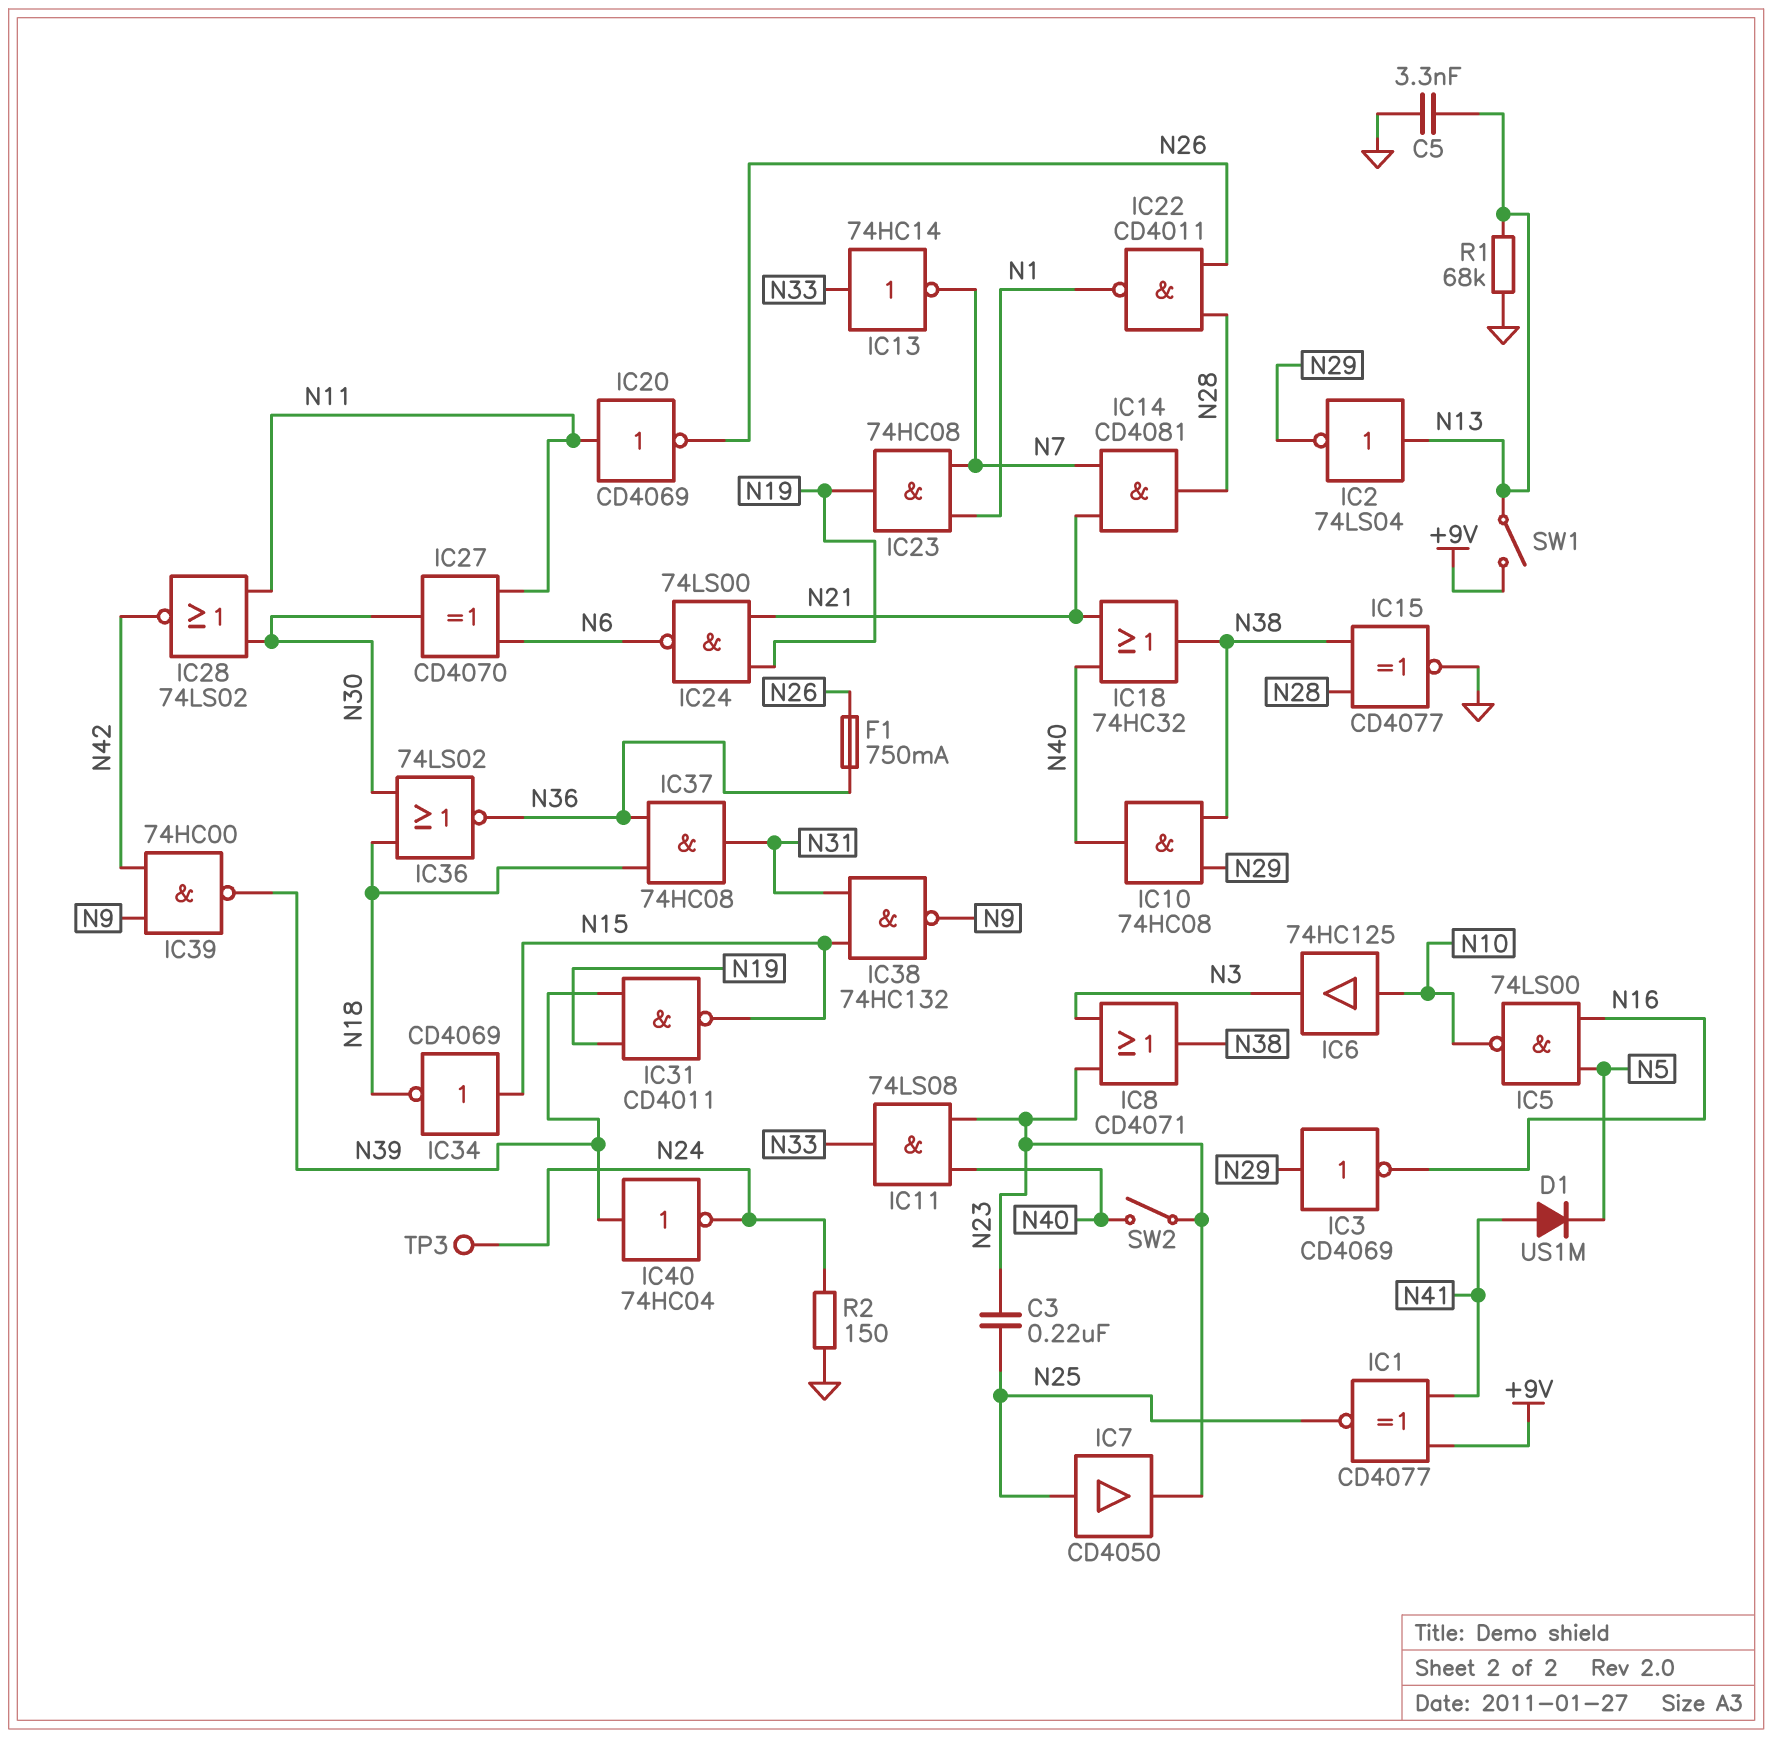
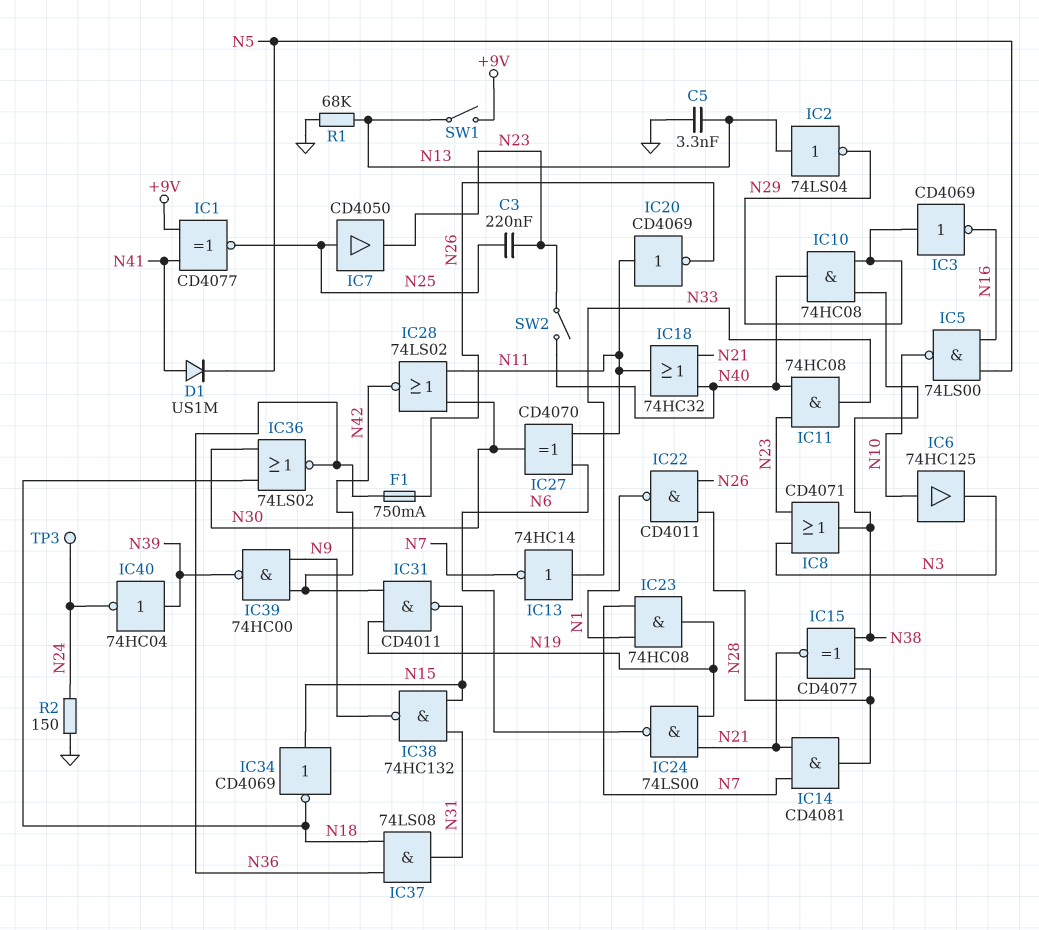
IC11: AND 74LS08 (in N23, in N40, out N33) -> AND 74HC08 (in N23, in N40, out N33)
IC15: XNOR CD4077 (in N28, in N38, out GND) -> XNOR CD4077 (in N28, in N38, out N21)
IC18: OR 74HC32 (in N21, in N40, out N38) -> OR 74HC32 (in N21, in N40, out N11)
IC31: NAND CD4011 (in N19, in N39, out N15) -> NAND CD4011 (in N19, in N42, out N15)
IC37: AND 74HC08 (in N18, in N36, out N31) -> AND 74LS08 (in N18, in N36, out N31)

